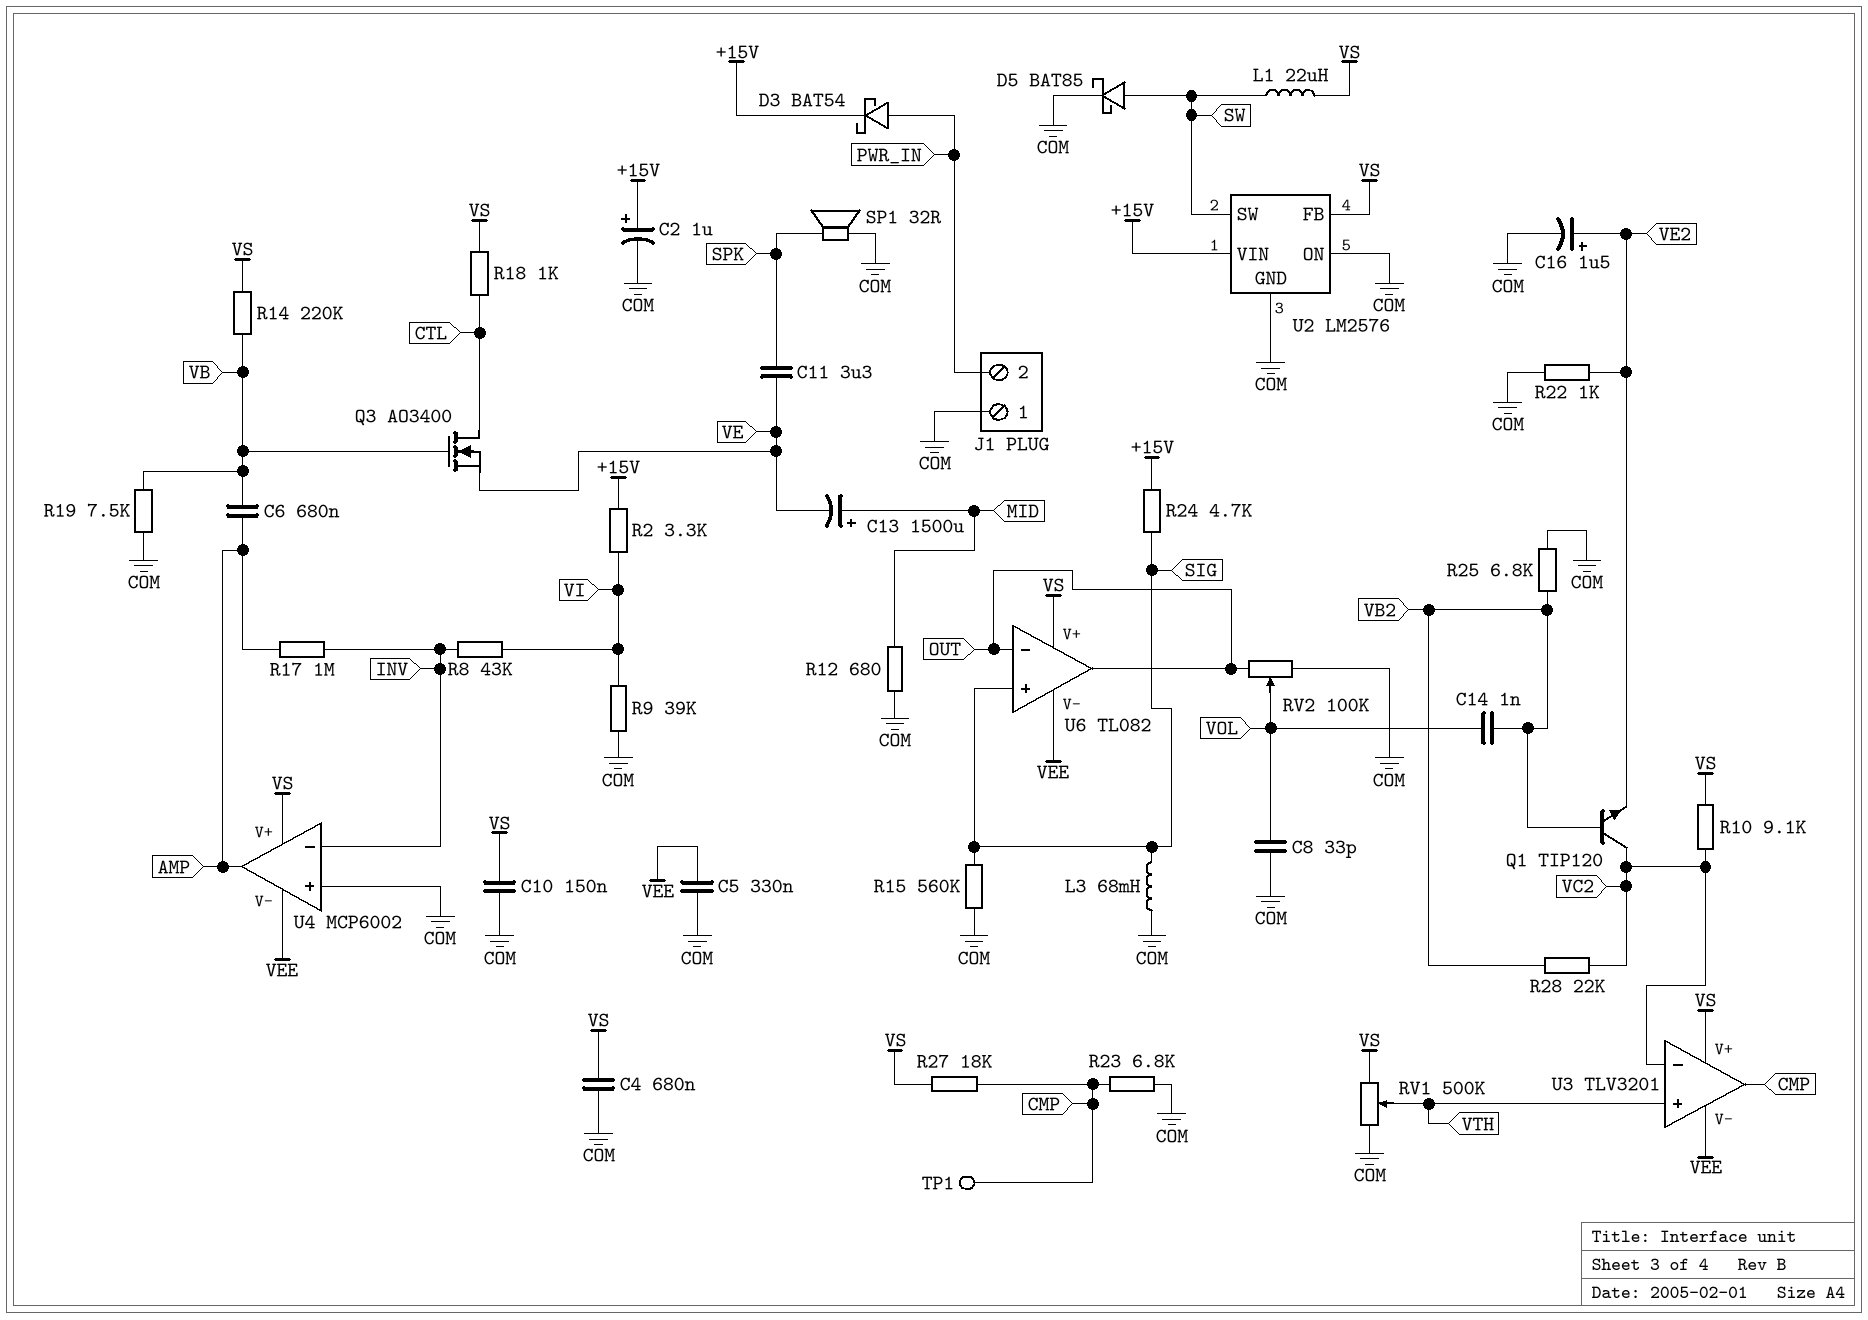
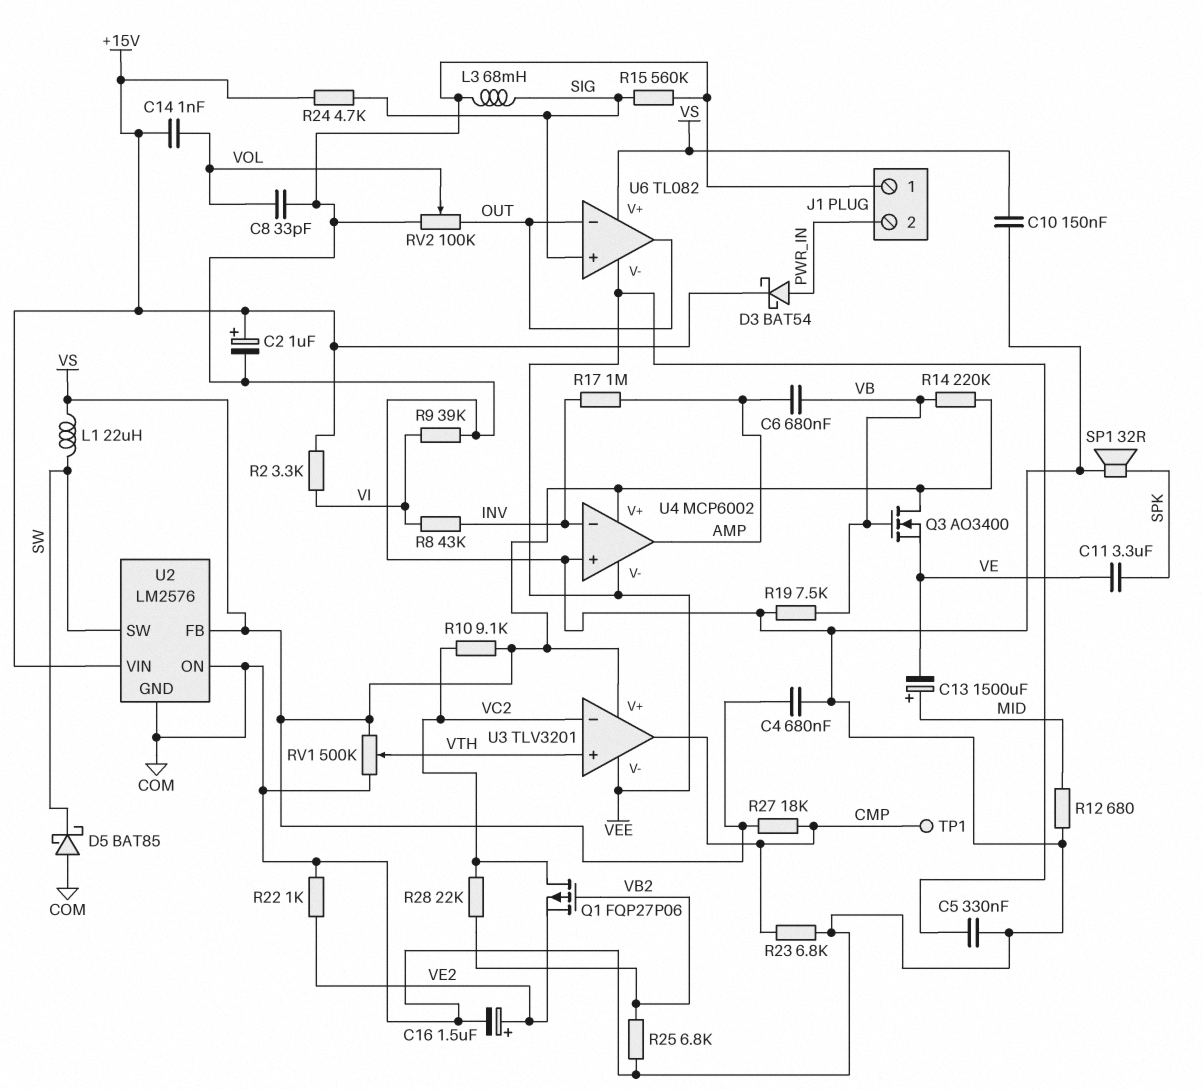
C14: 1nF (VB2, VOL) -> 1nF (+15V, VOL)
D5: schottky BAT85 (A SW, K COM) -> schottky BAT85 (A COM, K SW)
Q1: NPN TIP120 (B VB2, C VC2, E VE2) -> PMOS FQP27P06 (G VB2, D VC2, S VE2)
Q3: NMOS AO3400 (G VB, D CTL, S VE) -> NMOS AO3400 (G VB, D VS, S VE)
R18: 1k (CTL, VS) -> none

